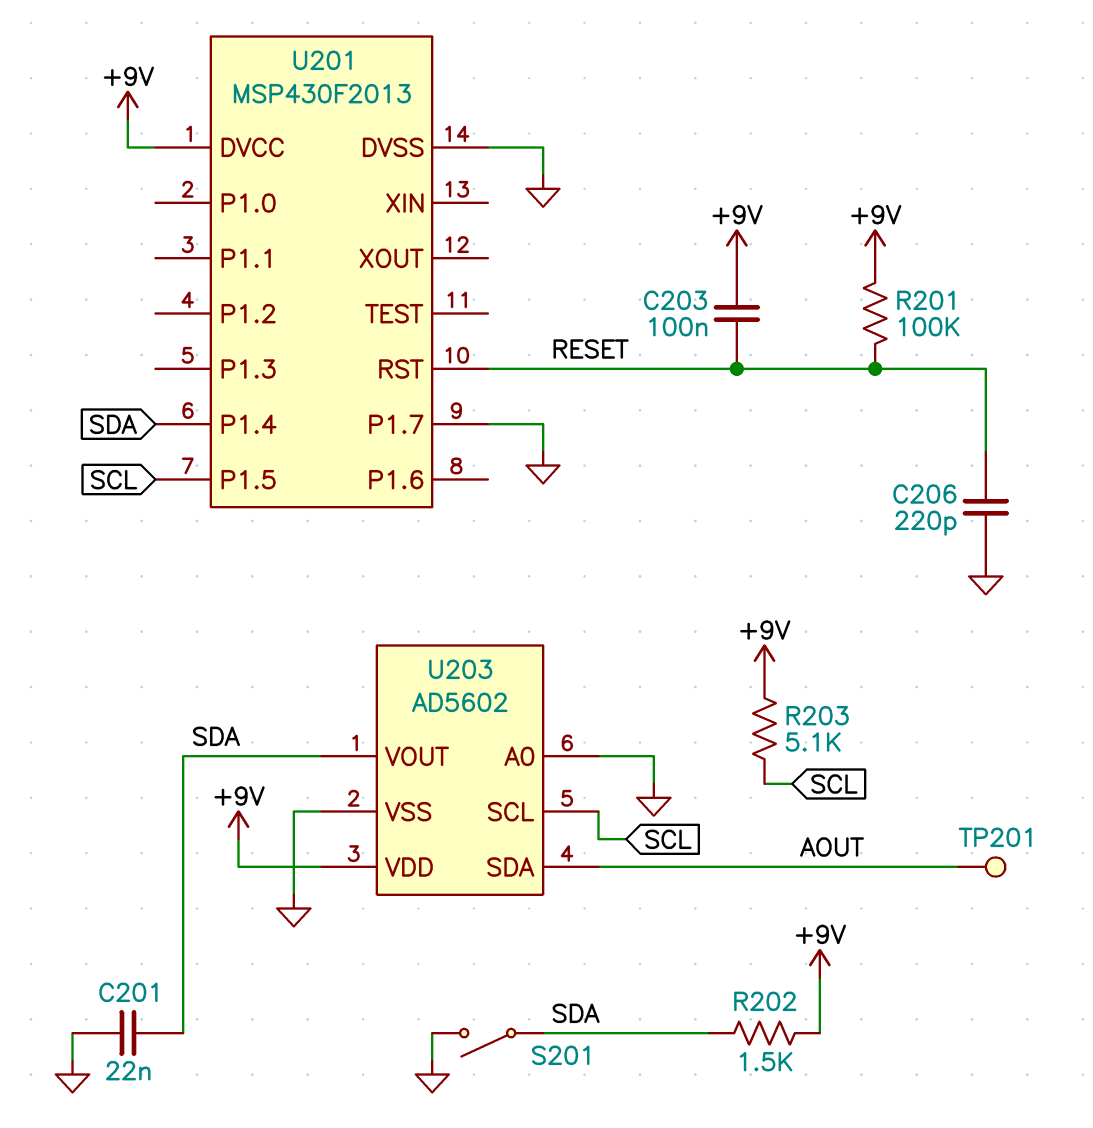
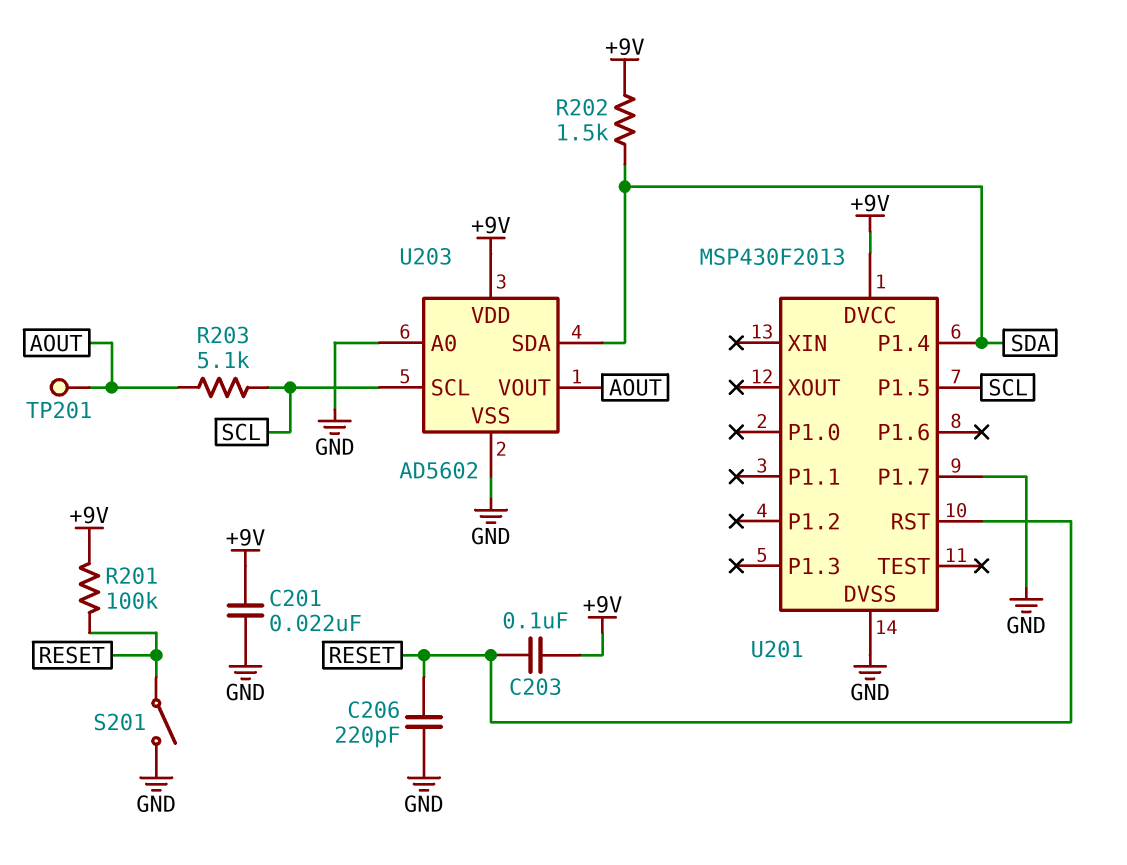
C201: 22nF (GND, SDA) -> 22nF (+9V, GND)
R203: 5.1k (+9V, SCL) -> 5.1k (AOUT, SCL)
S201: switch (GND, SDA) -> switch (GND, RESET)
U203 pin SDA: AOUT -> SDA
U203 pin VOUT: SDA -> AOUT

